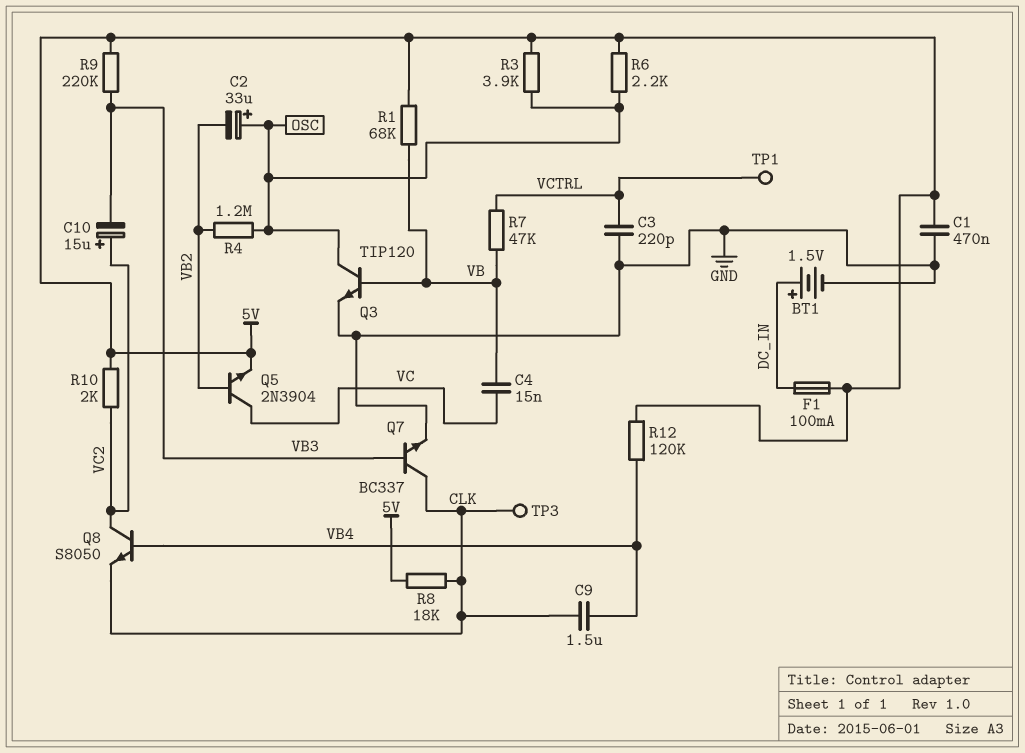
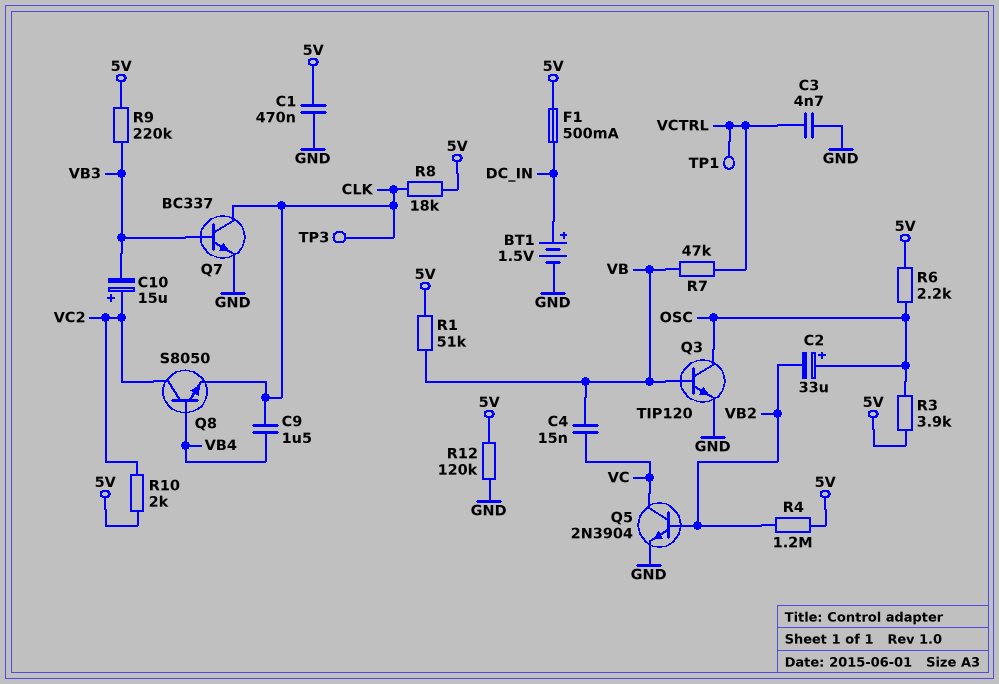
C3: 220pF (GND, VCTRL) -> 4.7nF (GND, VCTRL)
F1: 100mA (5V, DC_IN) -> 500mA (5V, DC_IN)
Q5: NPN 2N3904 (B VB2, C VC, E 5V) -> NPN 2N3904 (B VB2, C VC, E GND)
R1: 68k (5V, VB) -> 51k (5V, VB)
R4: 1.2M (OSC, VB2) -> 1.2M (5V, VB2)
R12: 120k (5V, VB4) -> 120k (5V, GND)

